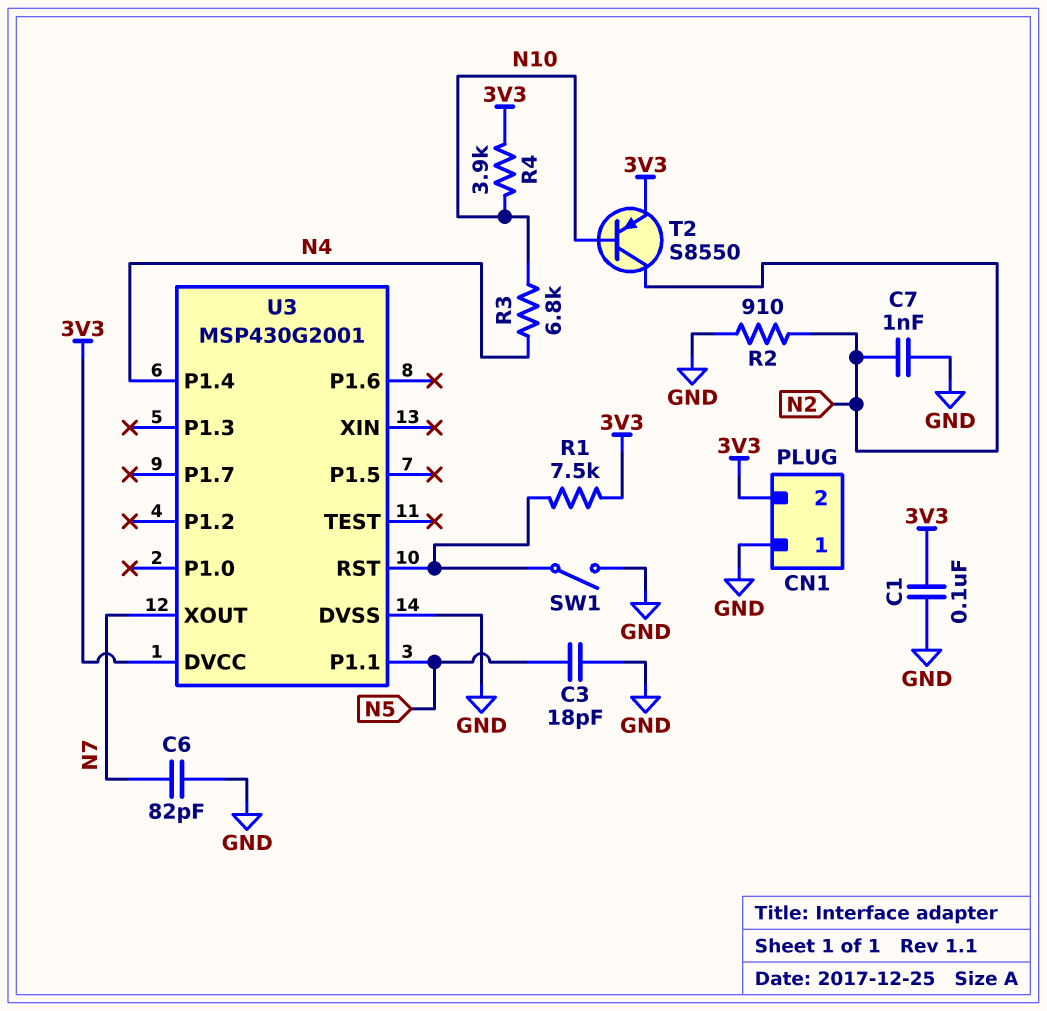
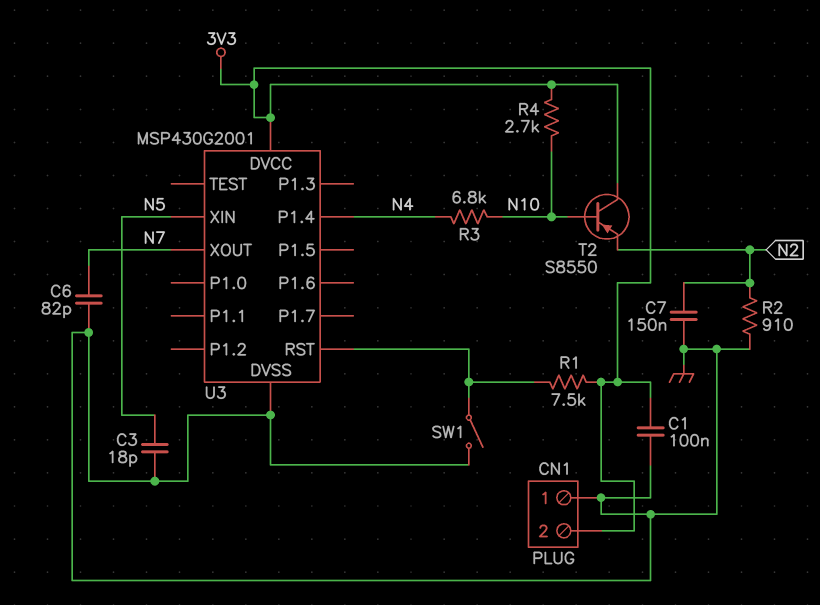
C7: 1nF (GND, N2) -> 150nF (GND, N2)
R4: 3.9k (3V3, N10) -> 2.7k (3V3, N10)
T2: PNP S8550 (B N10, C N2, E 3V3) -> PNP S8550 (B N10, C 3V3, E N2)
U3 pin P1.1: N5 -> none
U3 pin XIN: none -> N5

